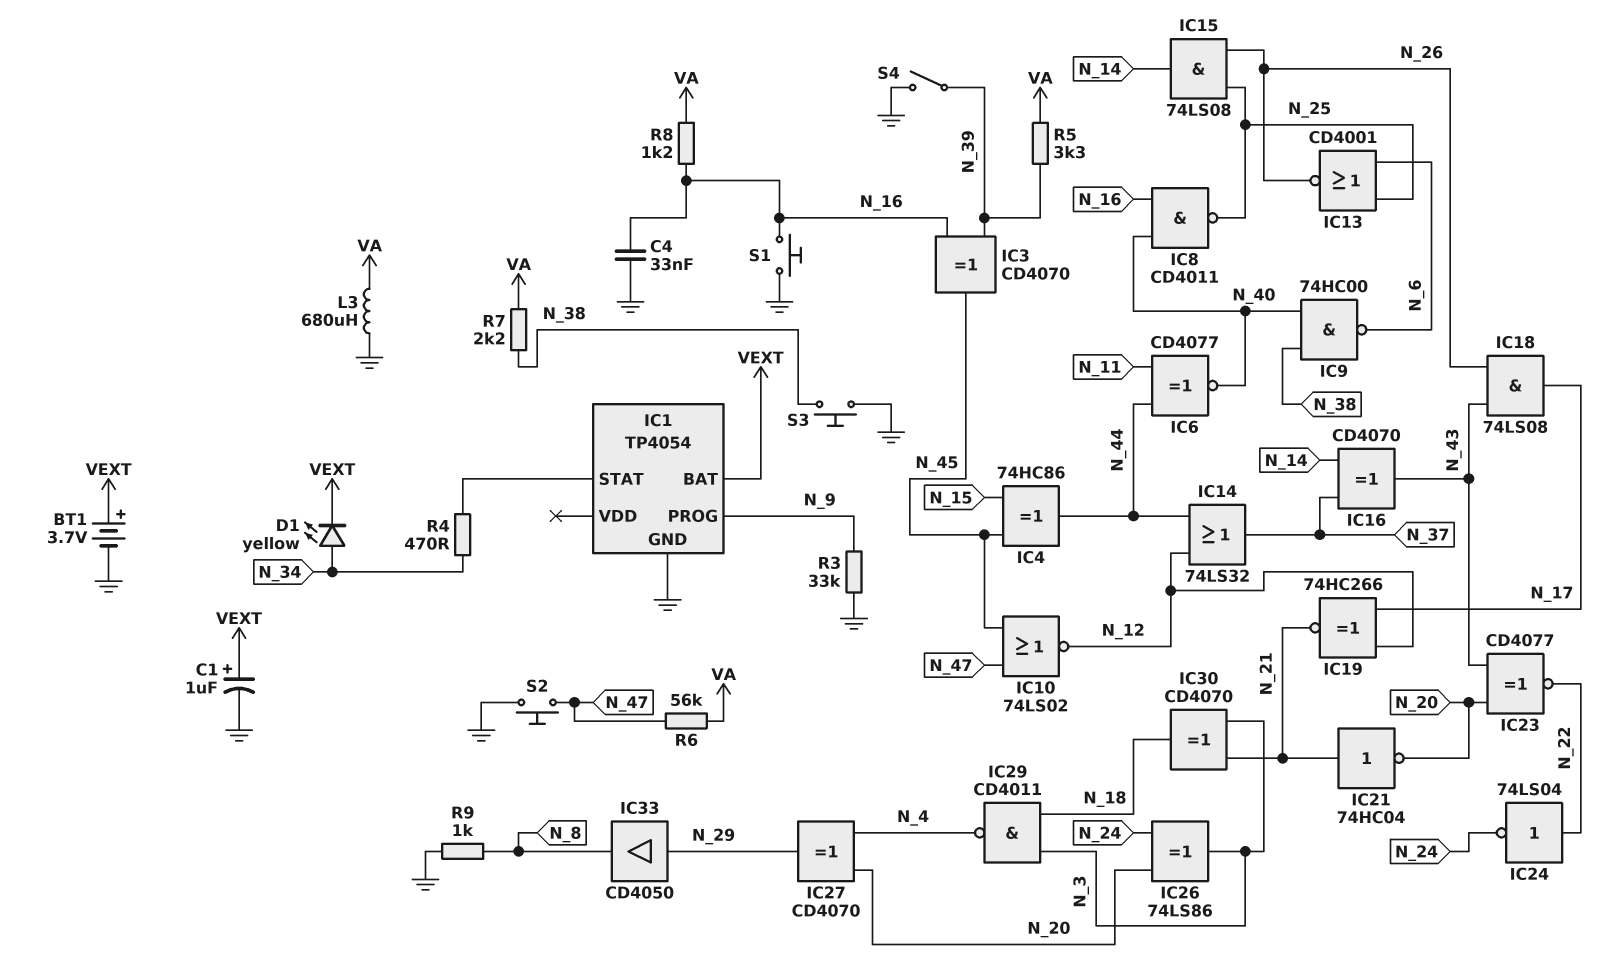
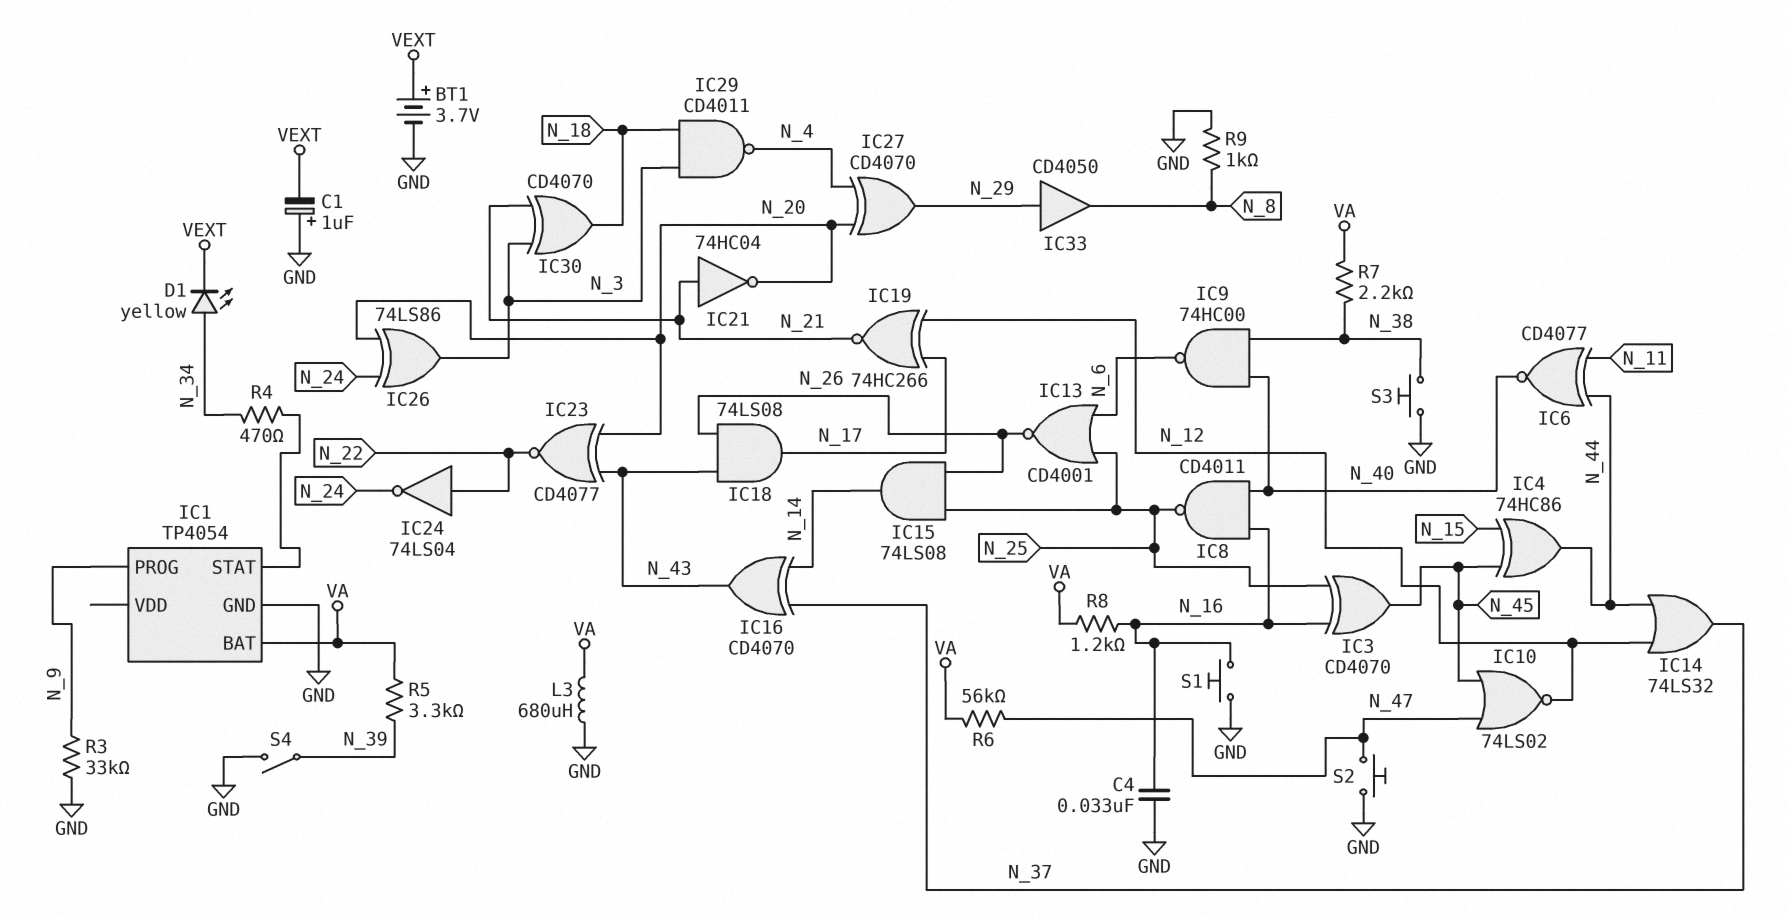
C1: 1uF (plus VEXT, minus GND) -> 1uF (plus GND, minus VEXT)
IC1 pin BAT: VEXT -> VA
IC3: XOR CD4070 (in N_16, in N_39, out N_45) -> XOR CD4070 (in N_16, in N_25, out N_45)

